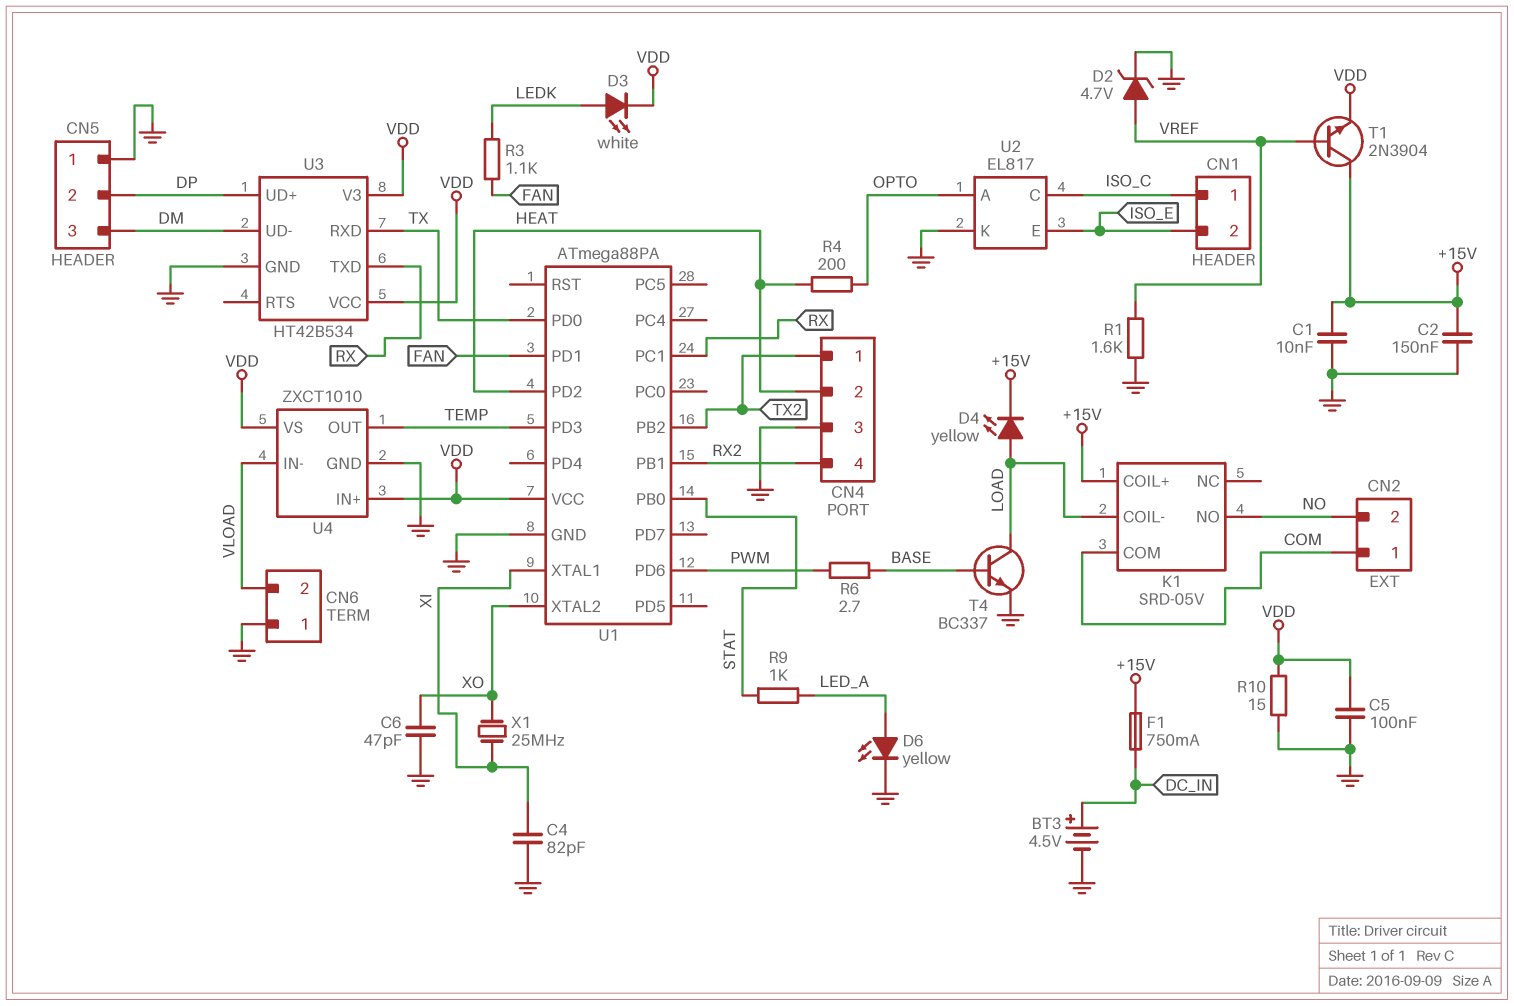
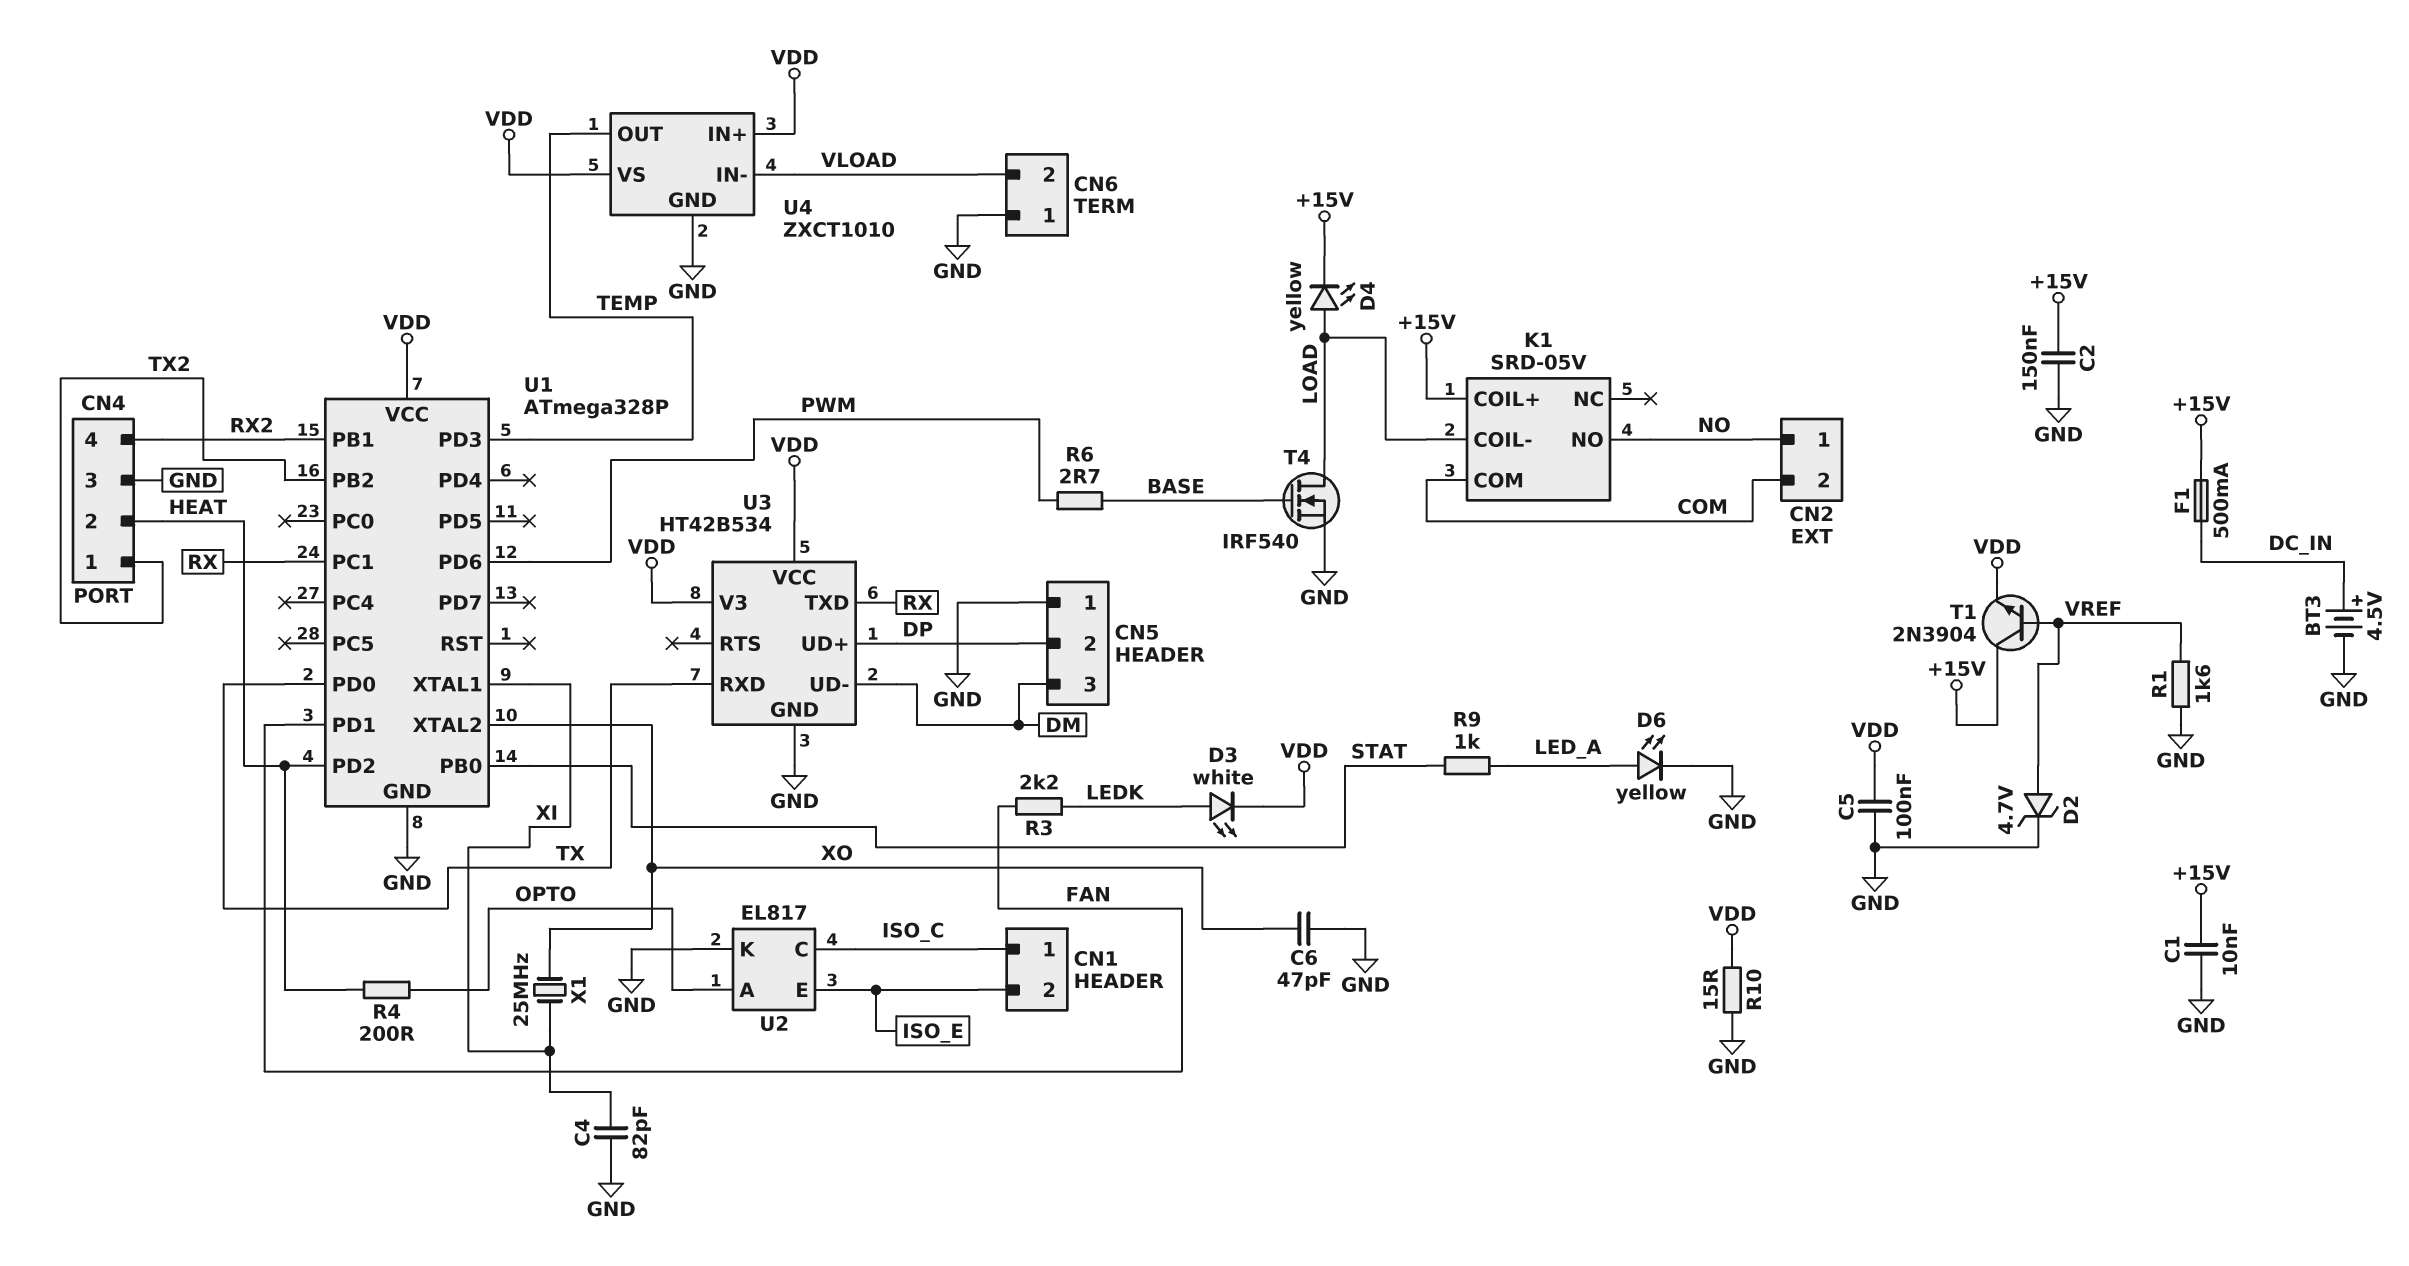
CN2 pin 1: COM -> NO
CN2 pin 2: NO -> COM
F1: 750mA (+15V, DC_IN) -> 500mA (+15V, DC_IN)
R3: 1.1k (FAN, LEDK) -> 2.2k (FAN, LEDK)
T4: NPN BC337 (B BASE, C LOAD, E GND) -> NMOS IRF540 (G BASE, D LOAD, S GND)
U1: ATmega88PA -> ATmega328P

